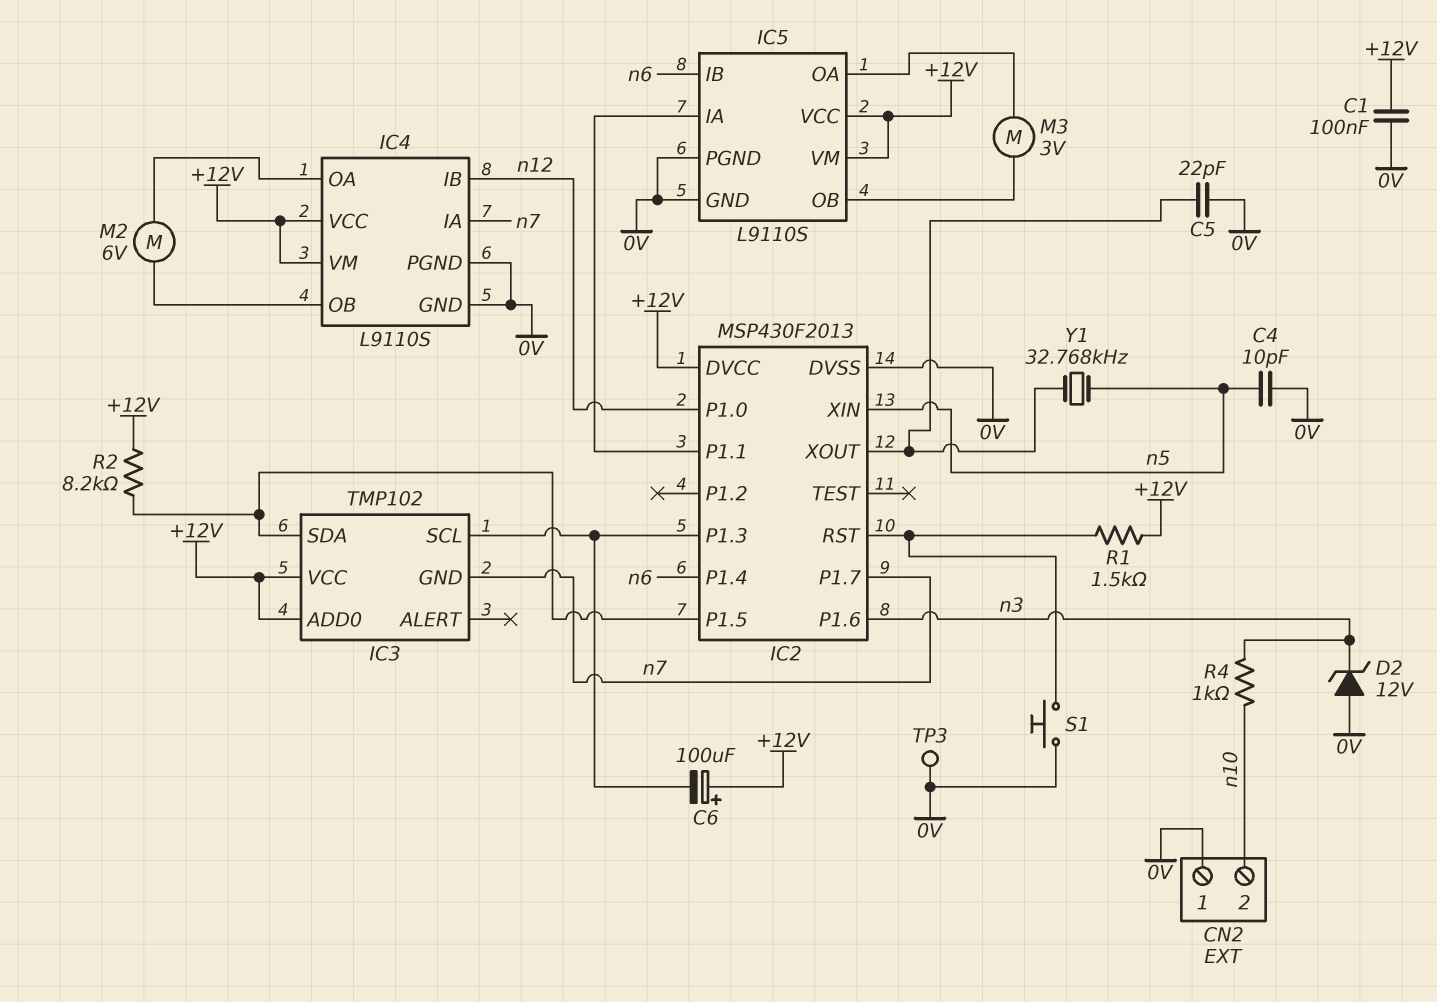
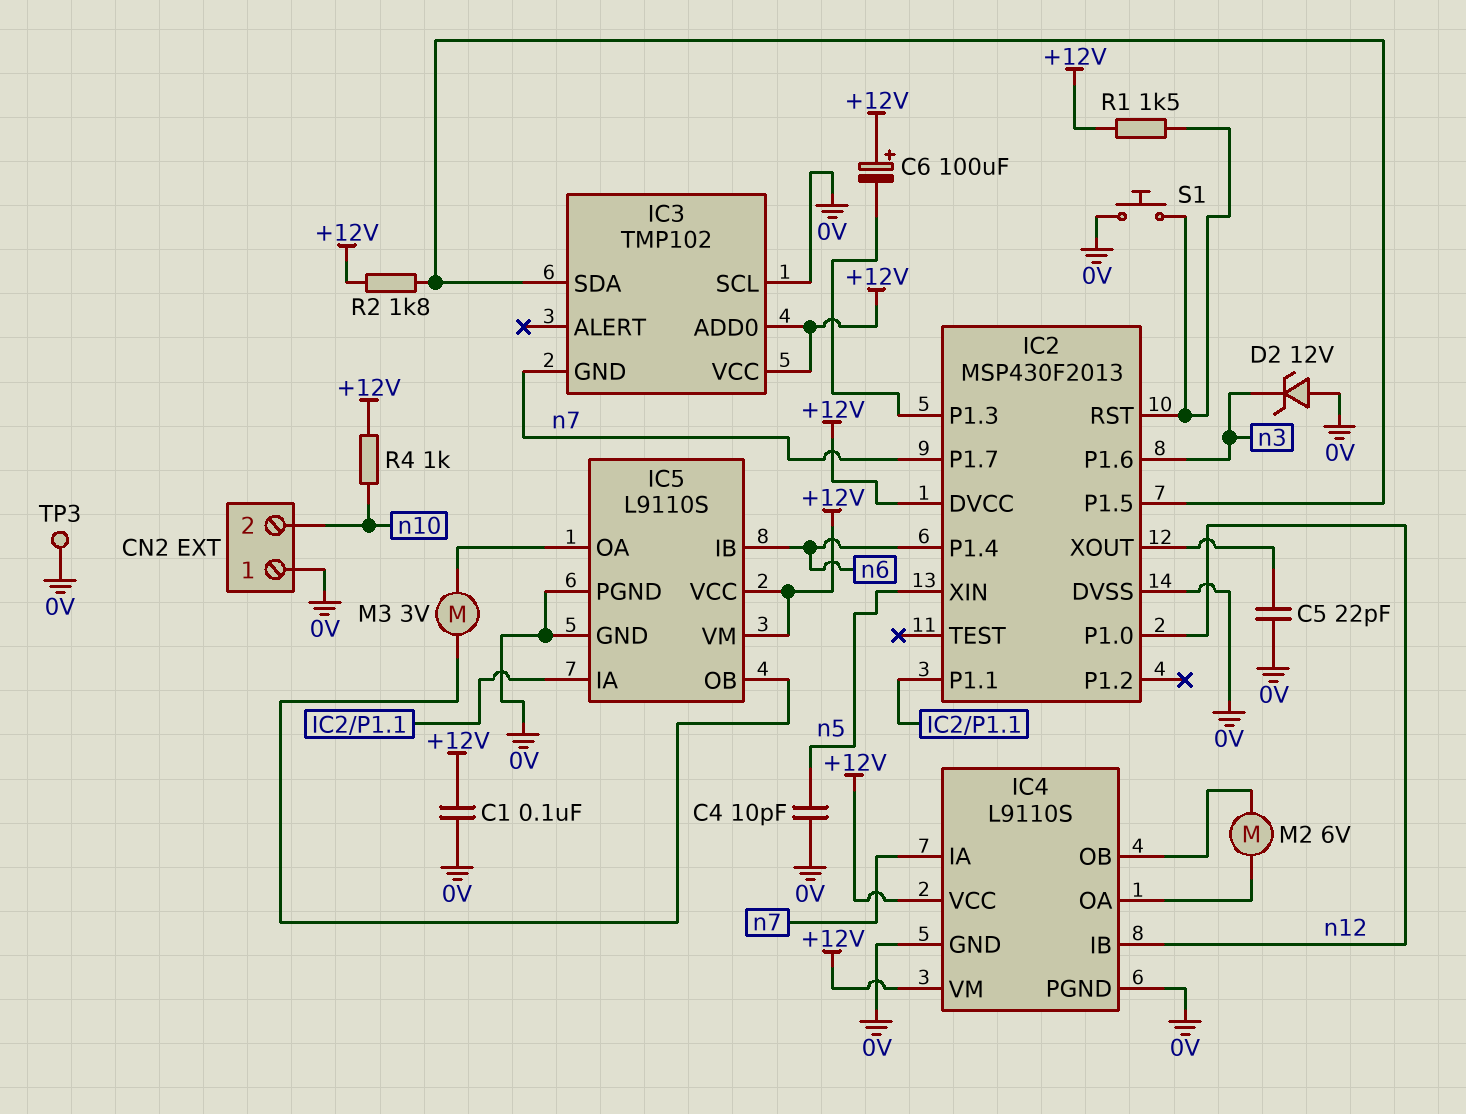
IC3 pin SCL: IC2/P1.3 -> 0V
R2: 8.2k (+12V, IC2/P1.5) -> 1.8k (+12V, IC2/P1.5)
R4: 1k (n3, n10) -> 1k (+12V, n10)
Y1: 32.768kHz (IC2/XOUT, n5) -> none

